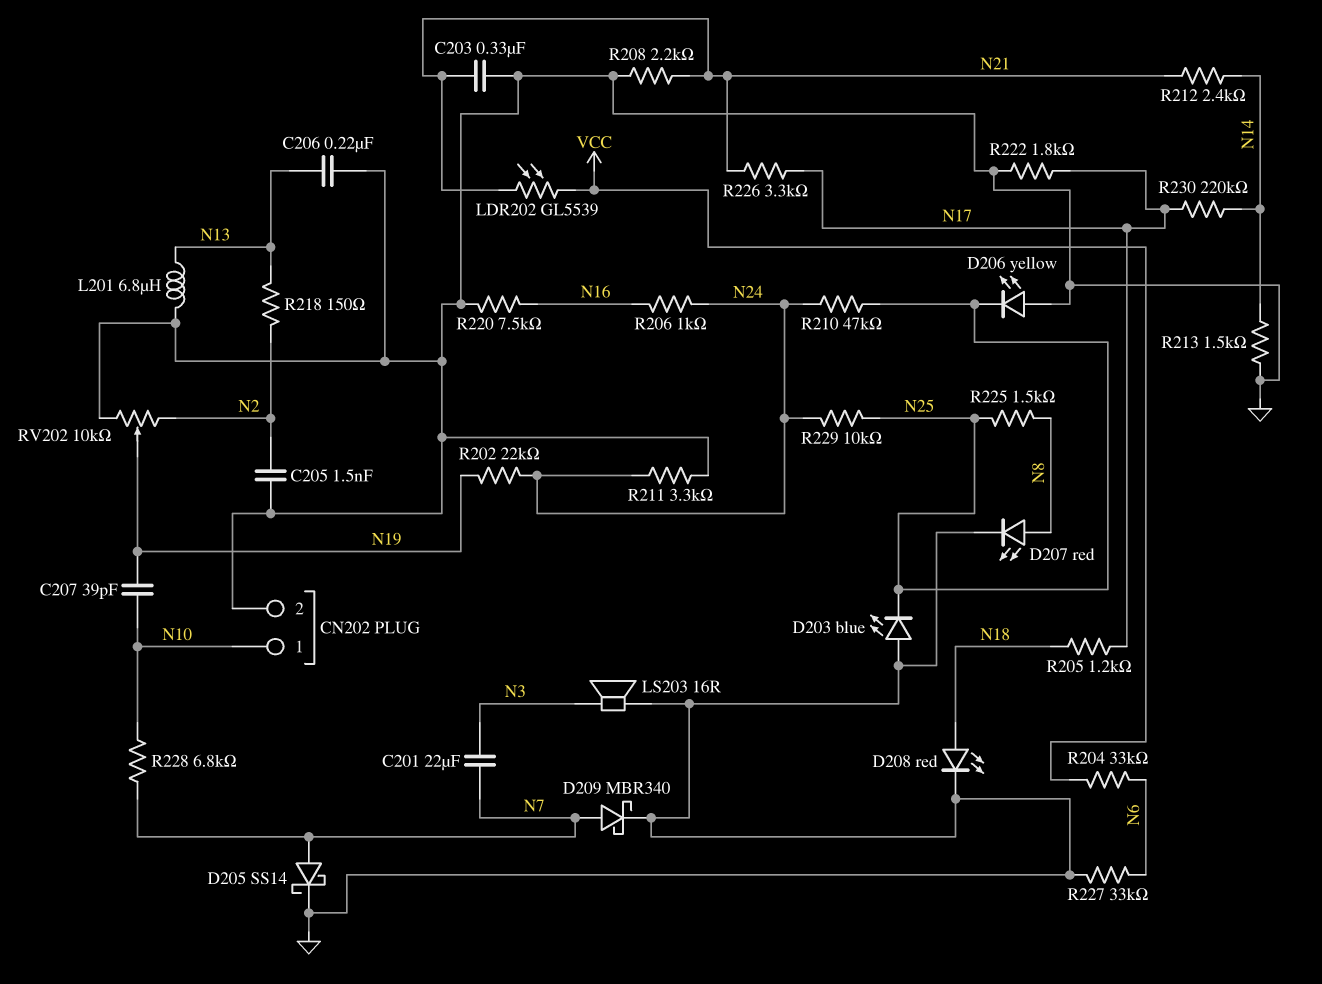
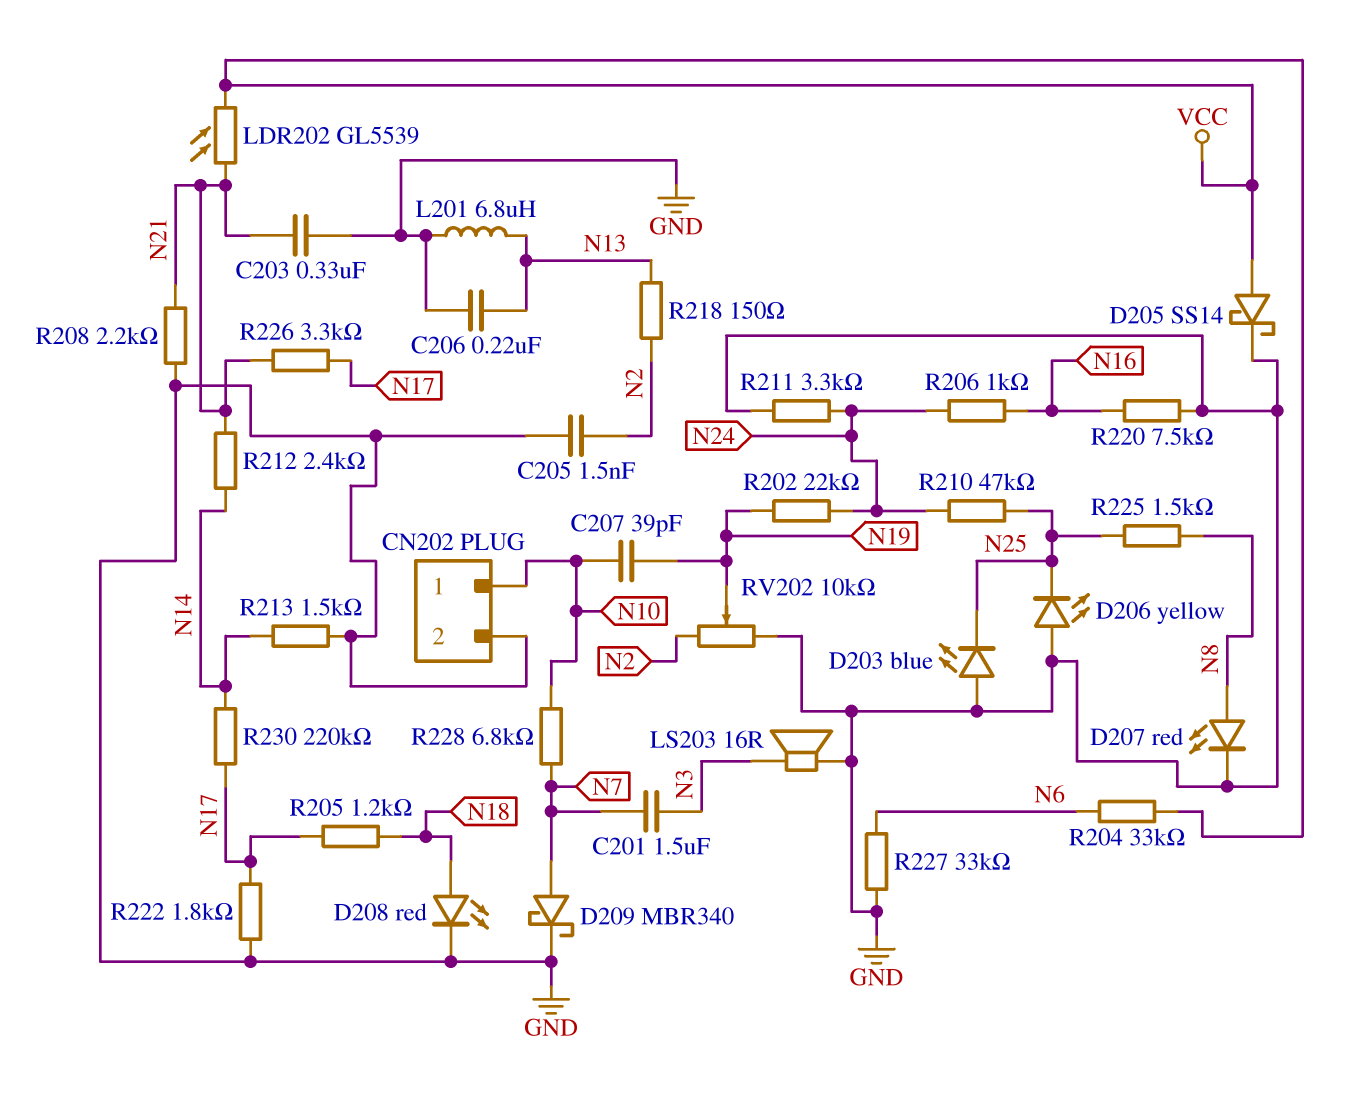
C201: 22uF (N3, N7) -> 1.5uF (N3, N7)
D205: schottky SS14 (A N7, K GND) -> schottky SS14 (A VCC, K GND)
R229: 10k (N24, N25) -> none

